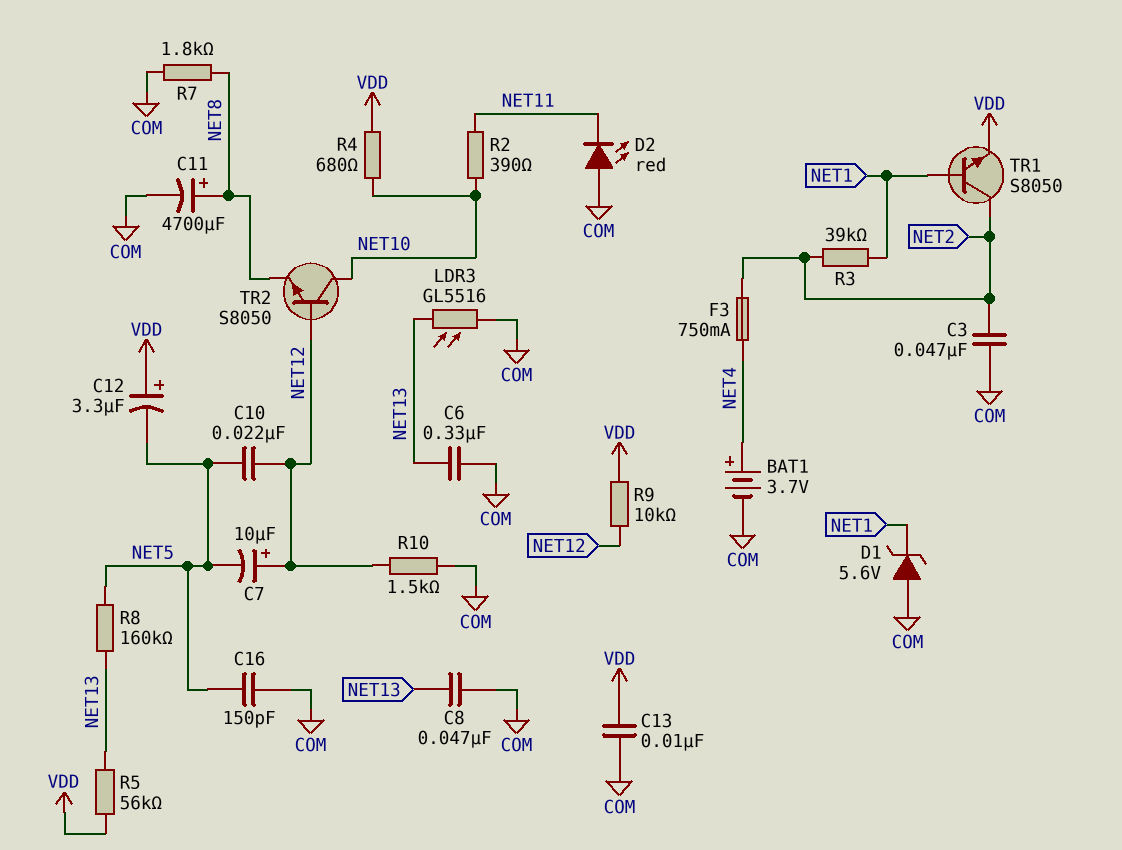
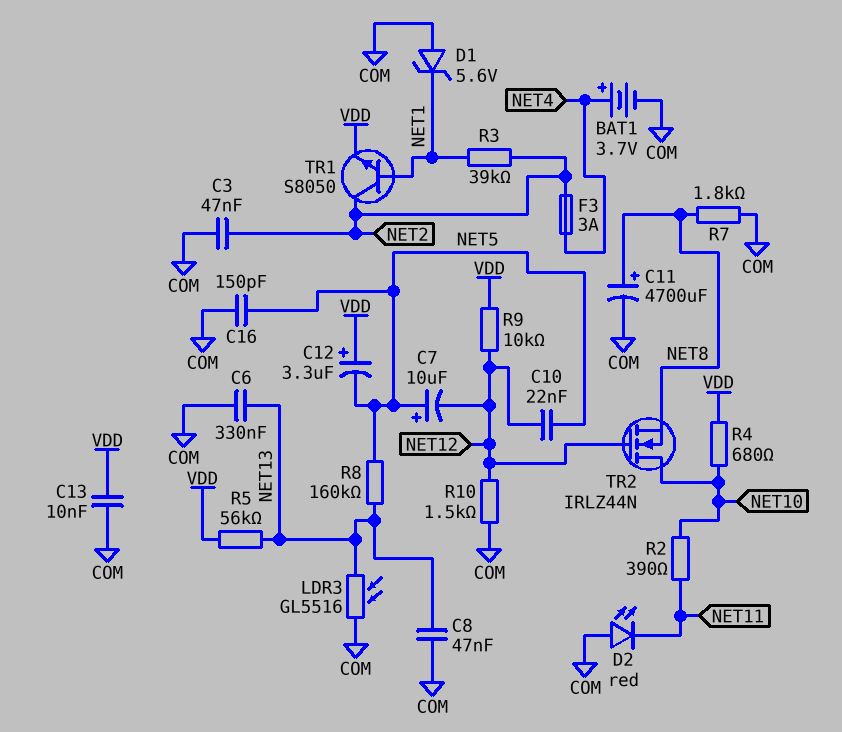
C7: 10uF (plus NET12, minus NET5) -> 10uF (plus NET5, minus NET12)
F3: 750mA (NET2, NET4) -> 3A (NET2, NET4)
TR2: NPN S8050 (B NET12, C NET10, E NET8) -> NMOS IRLZ44N (G NET12, D NET10, S NET8)

